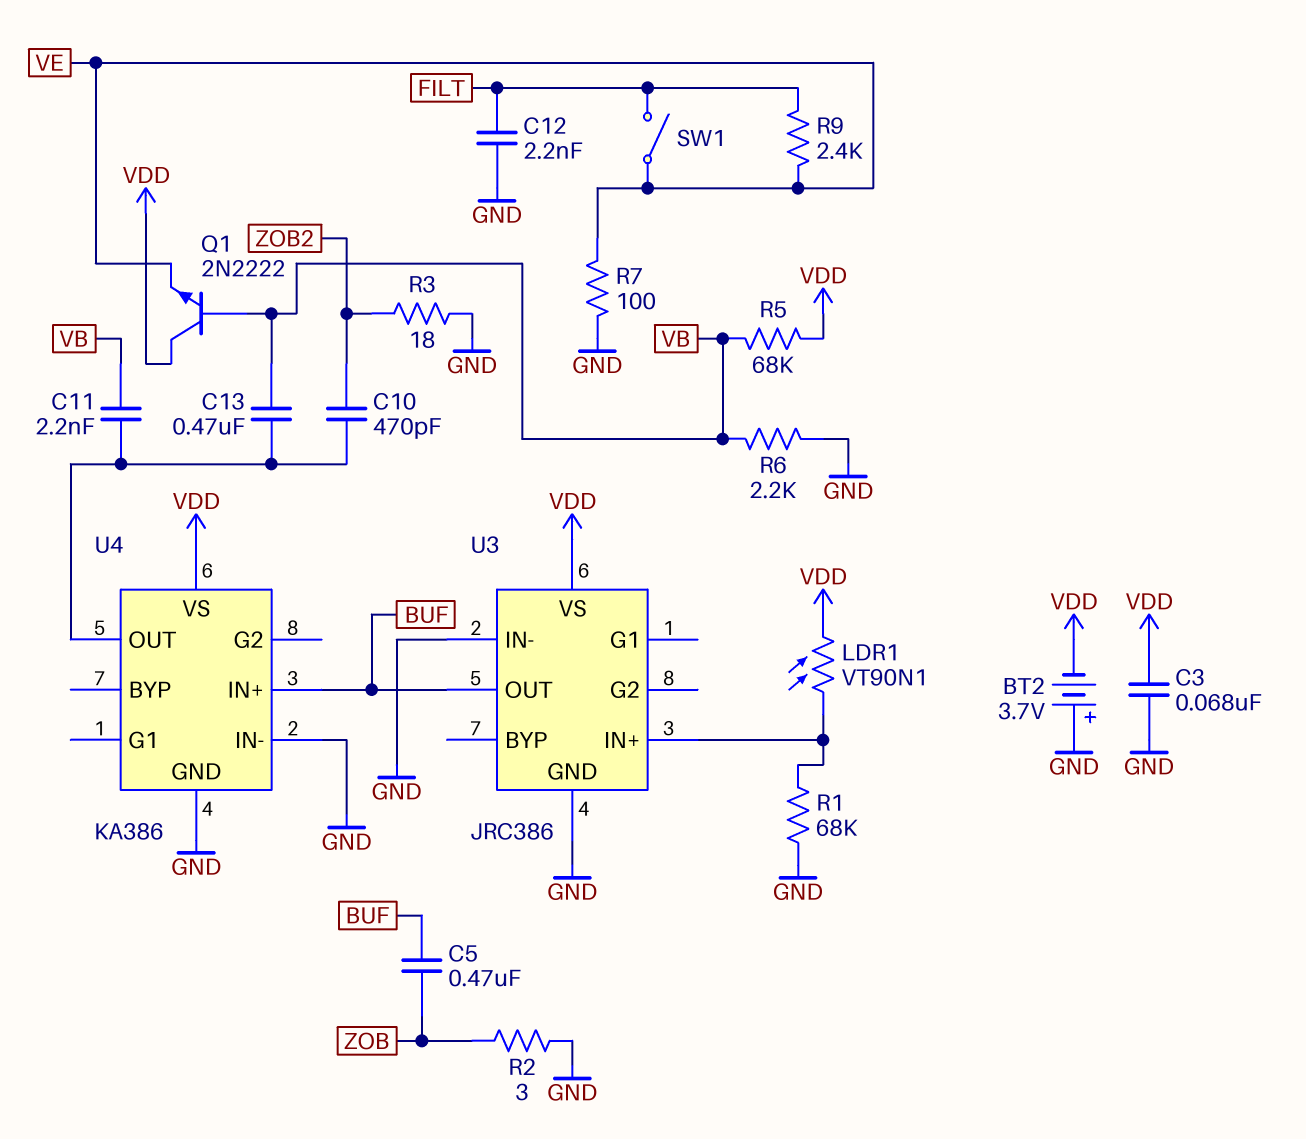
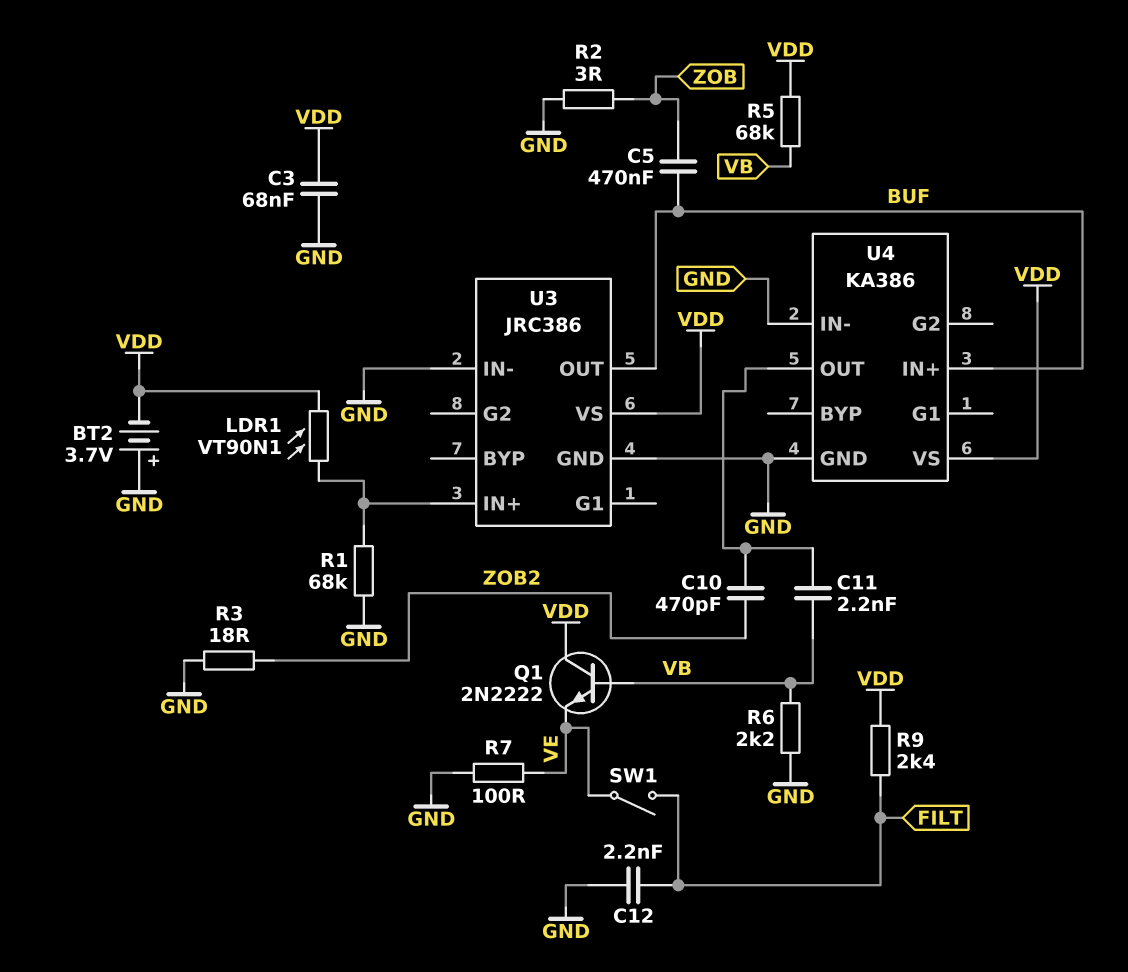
C13: 470nF (U4/OUT, VB) -> none
R9: 2.4k (FILT, VE) -> 2.4k (FILT, VDD)

